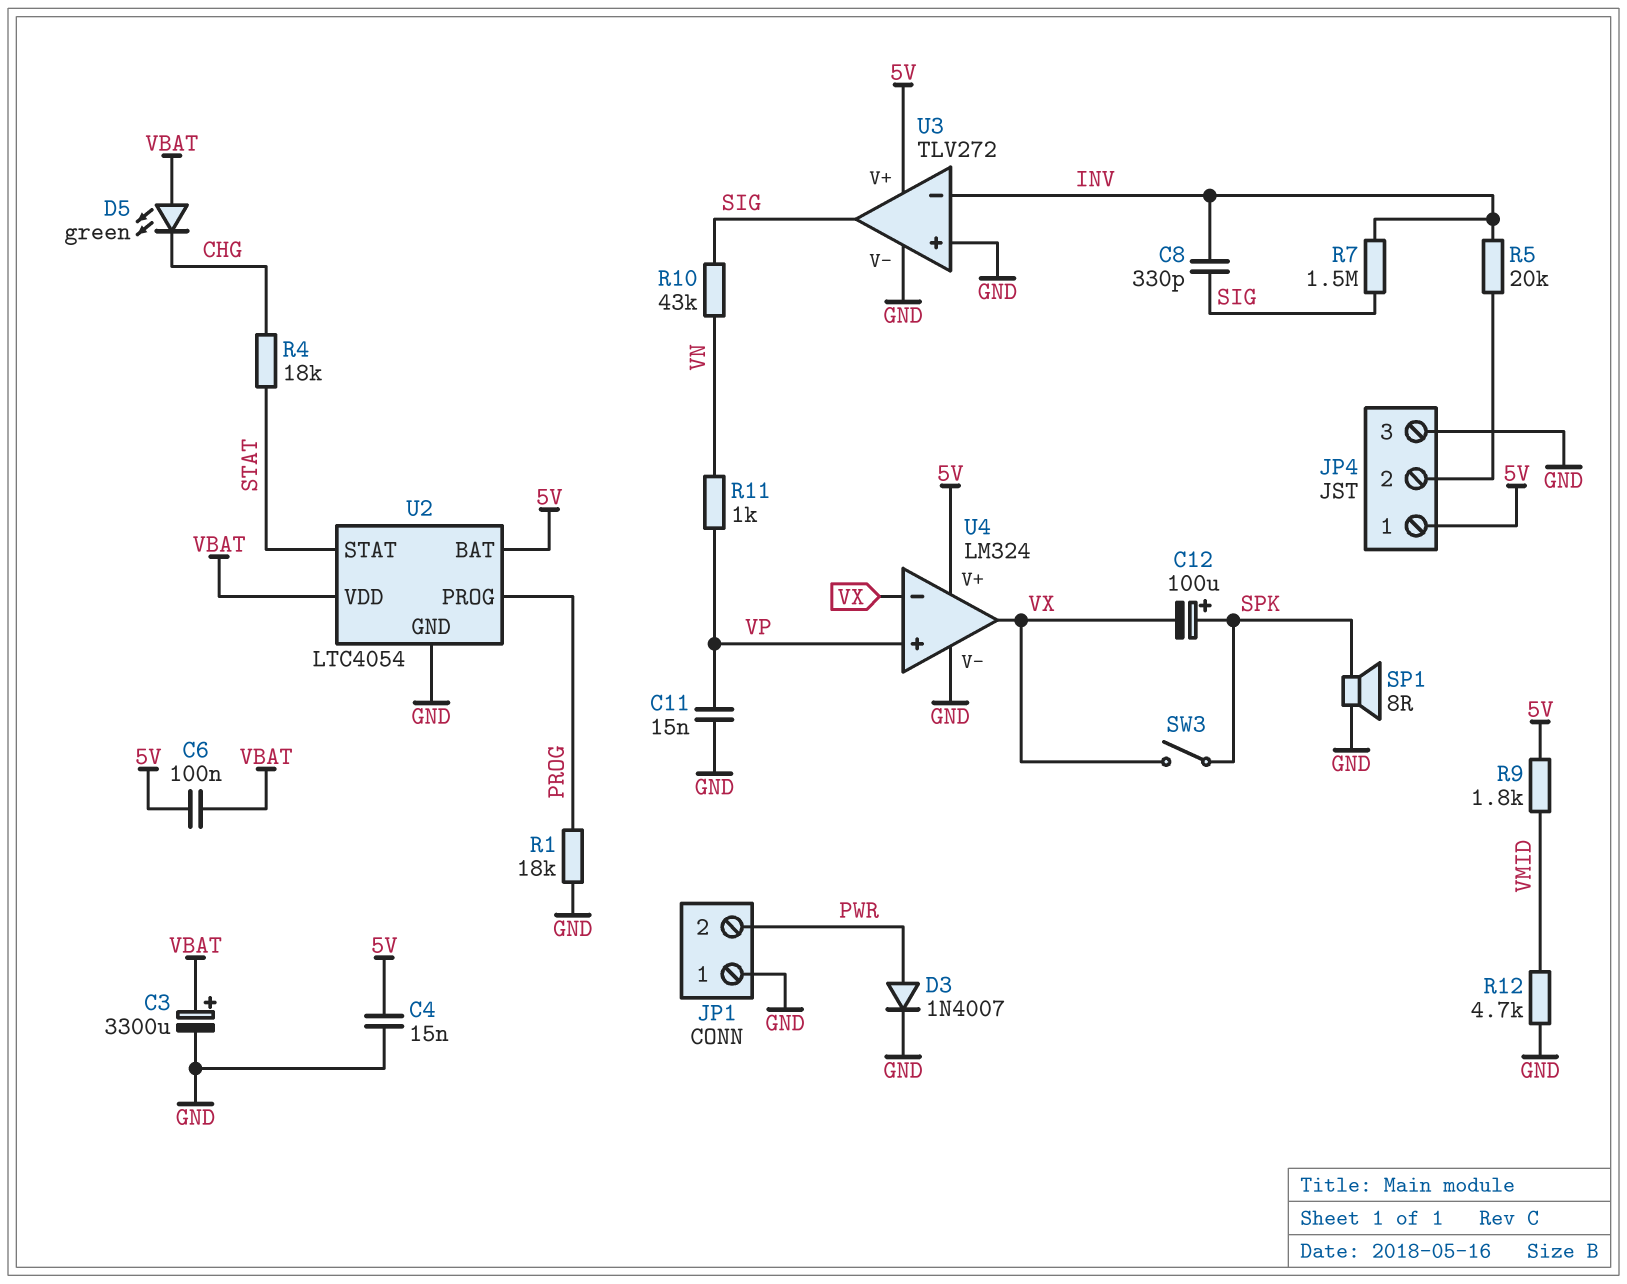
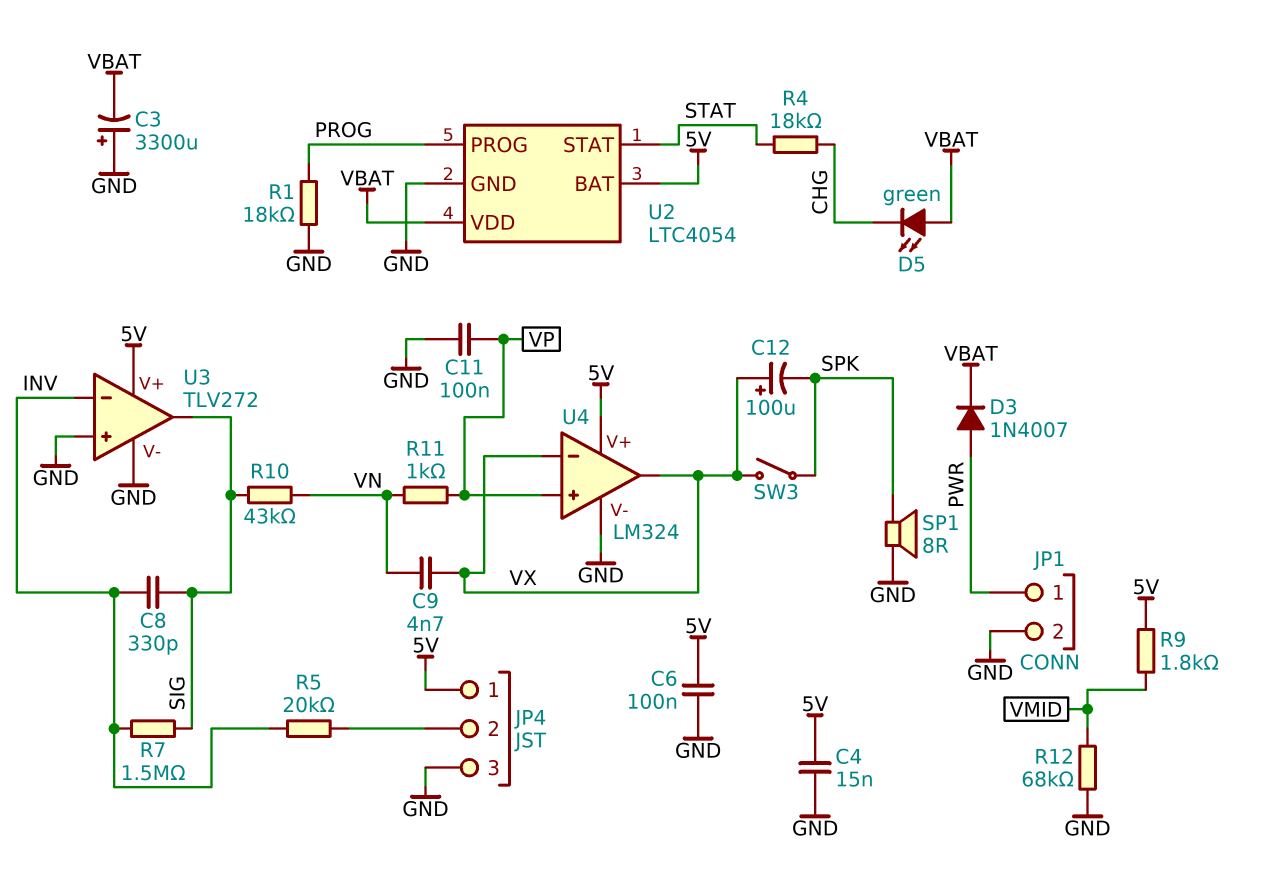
C3: 3300uF (plus VBAT, minus GND) -> 3300uF (plus GND, minus VBAT)
C6: 100nF (5V, VBAT) -> 100nF (5V, GND)
C9: none -> 4.7nF (VN, VX)
C11: 15nF (GND, VP) -> 100nF (GND, VP)
C12: 100uF (plus SPK, minus VX) -> 100uF (plus VX, minus SPK)
D3: diode 1N4007 (A PWR, K GND) -> diode 1N4007 (A PWR, K VBAT)
JP1 pin 1: GND -> PWR
JP1 pin 2: PWR -> GND
R12: 4.7k (GND, VMID) -> 68k (GND, VMID)

